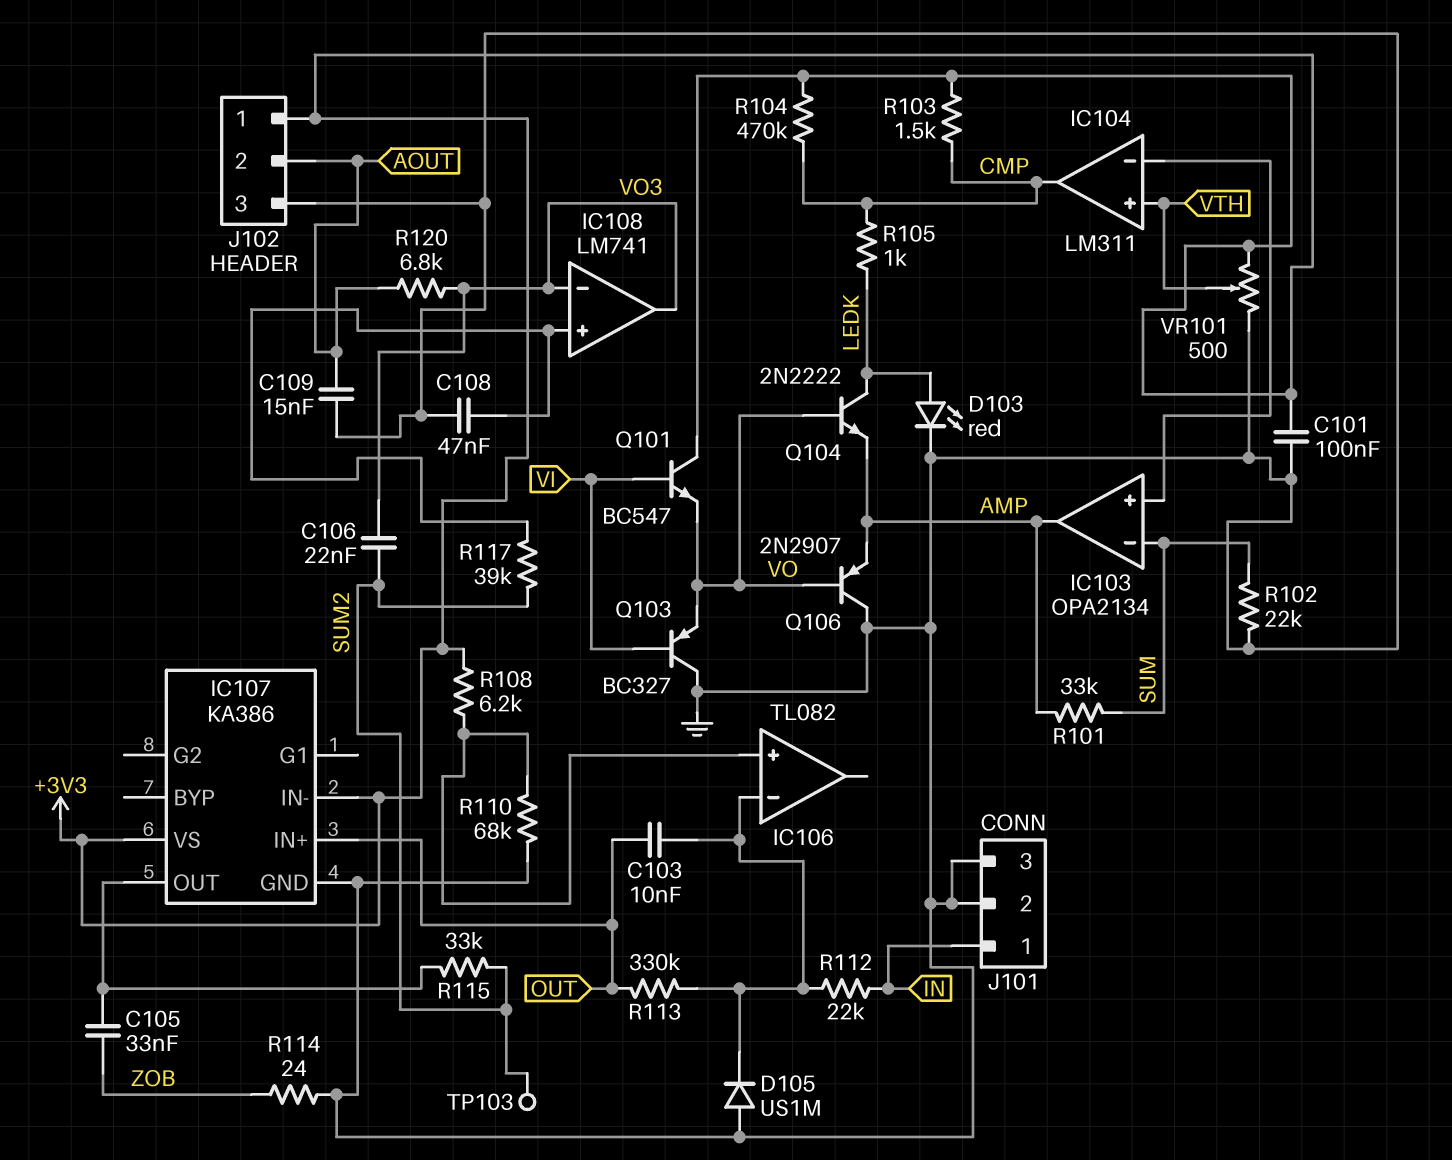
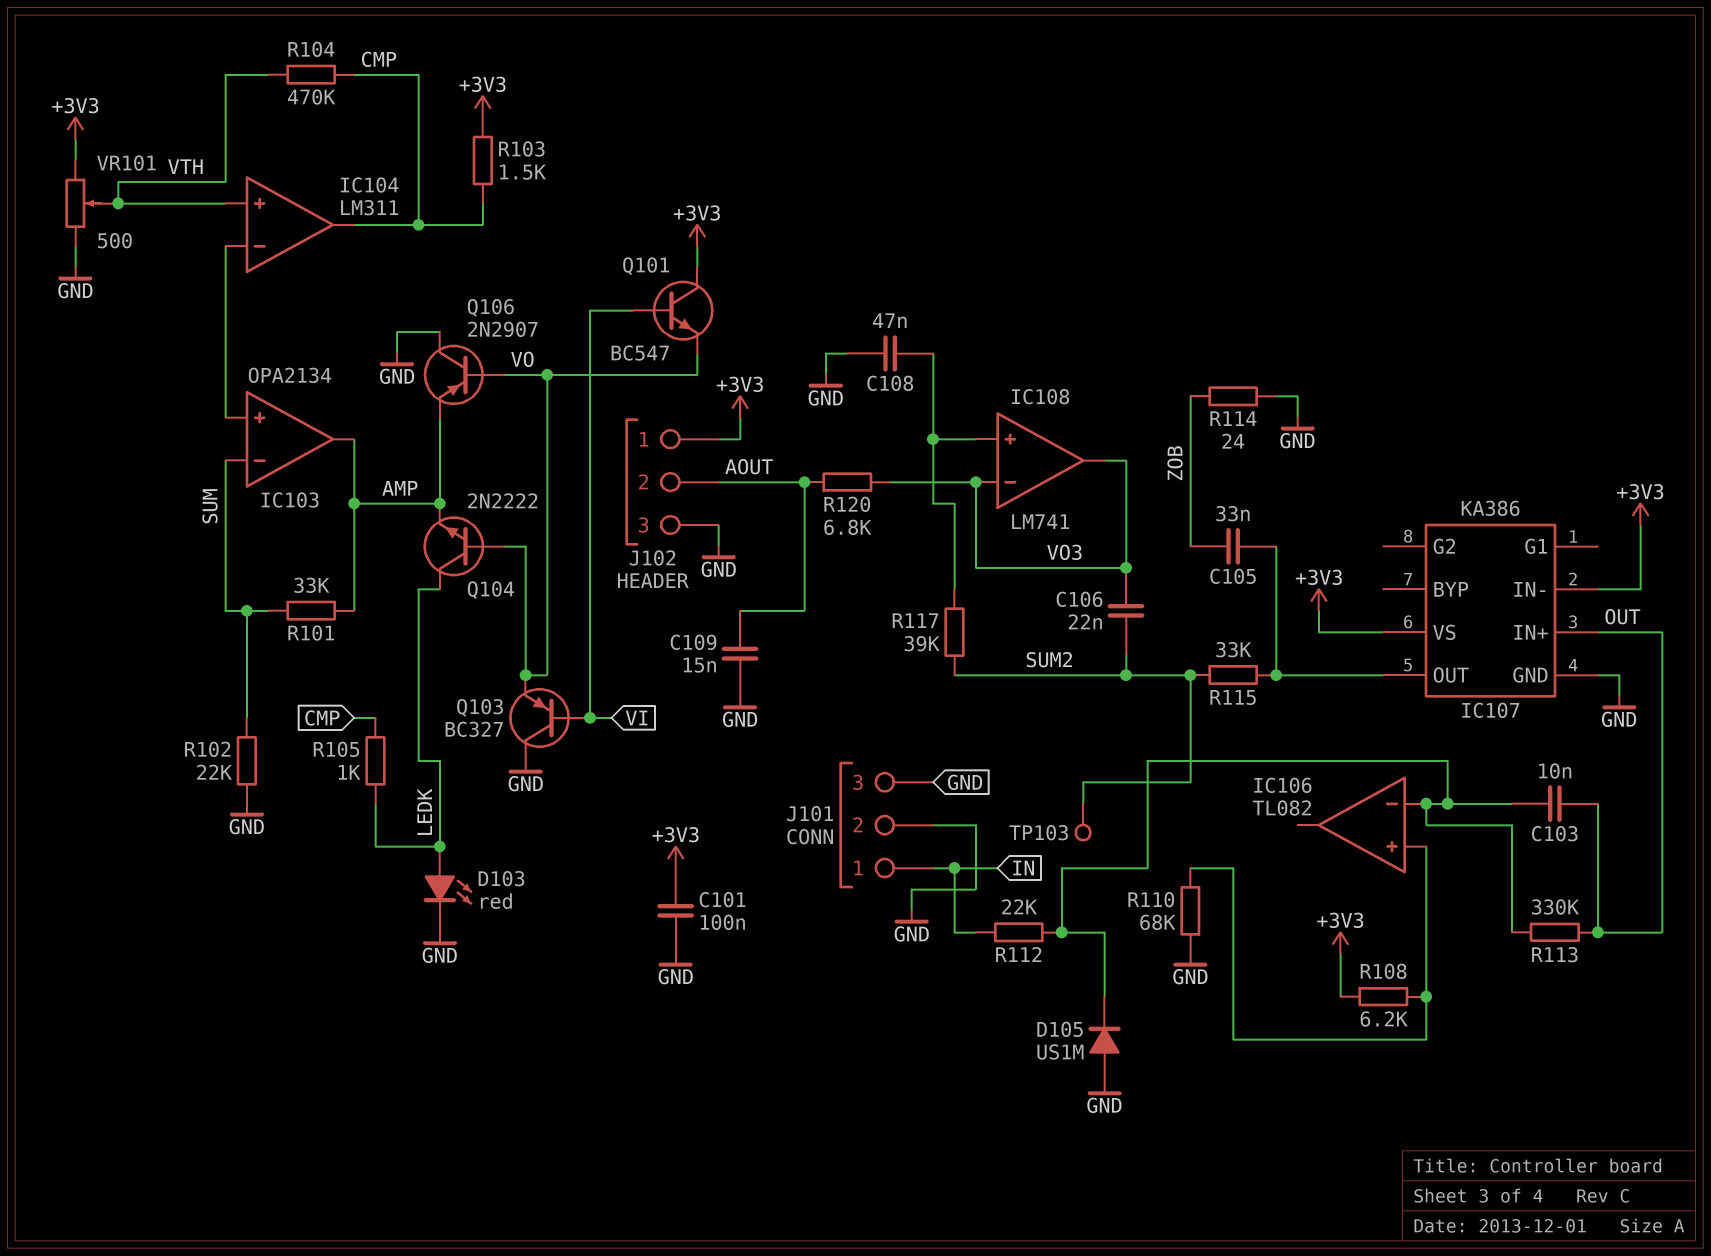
R104: 470k (+3V3, CMP) -> 470k (CMP, VTH)

